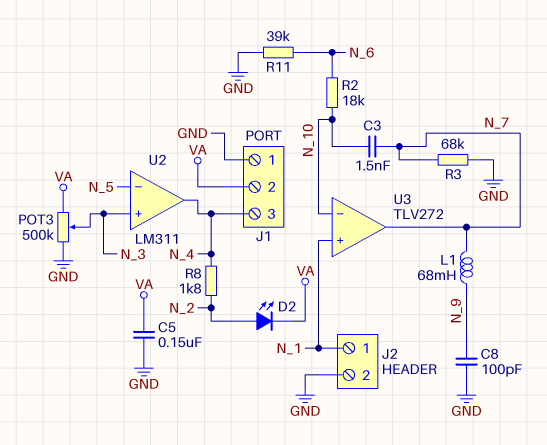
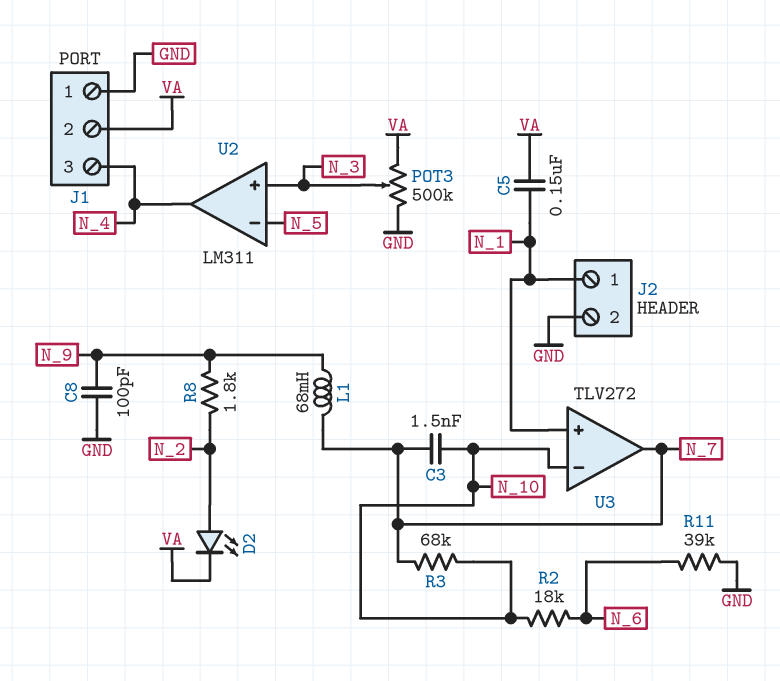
C5: 150nF (GND, VA) -> 150nF (N_1, VA)
R3: 68k (GND, N_7) -> 68k (N_7, N_10)
R8: 1.8k (N_2, N_4) -> 1.8k (N_2, N_9)

